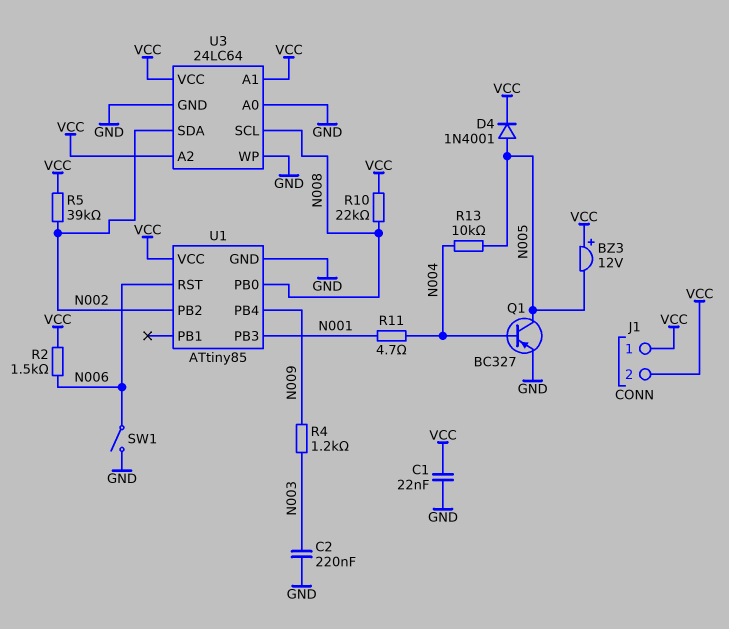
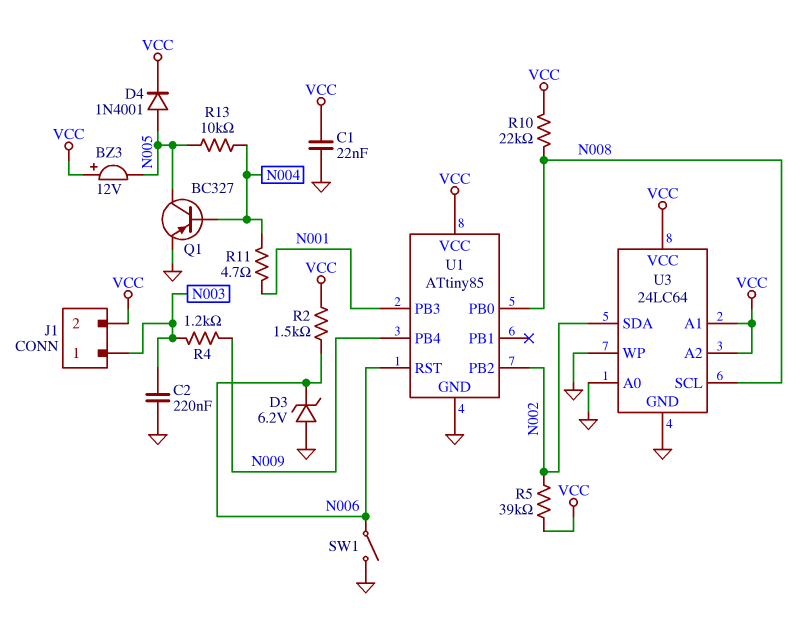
D3: none -> zener 6.2V (A GND, K N006)
J1 pin 1: VCC -> N003

